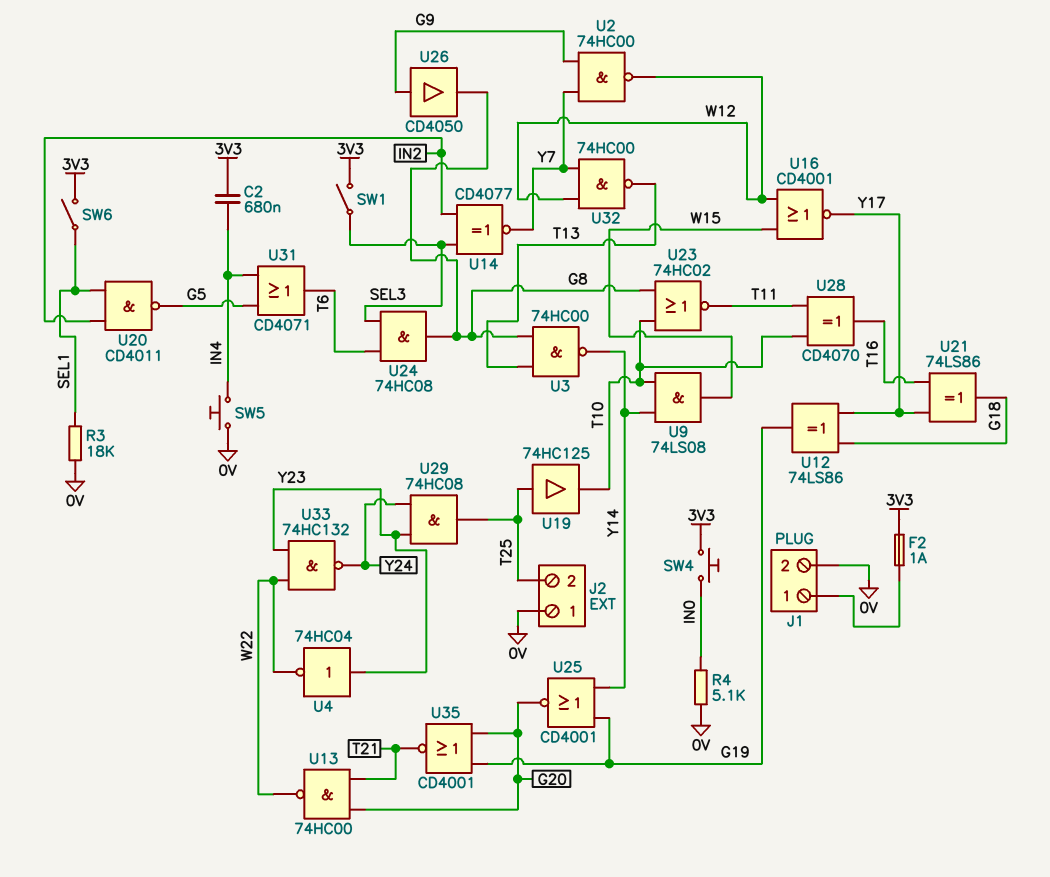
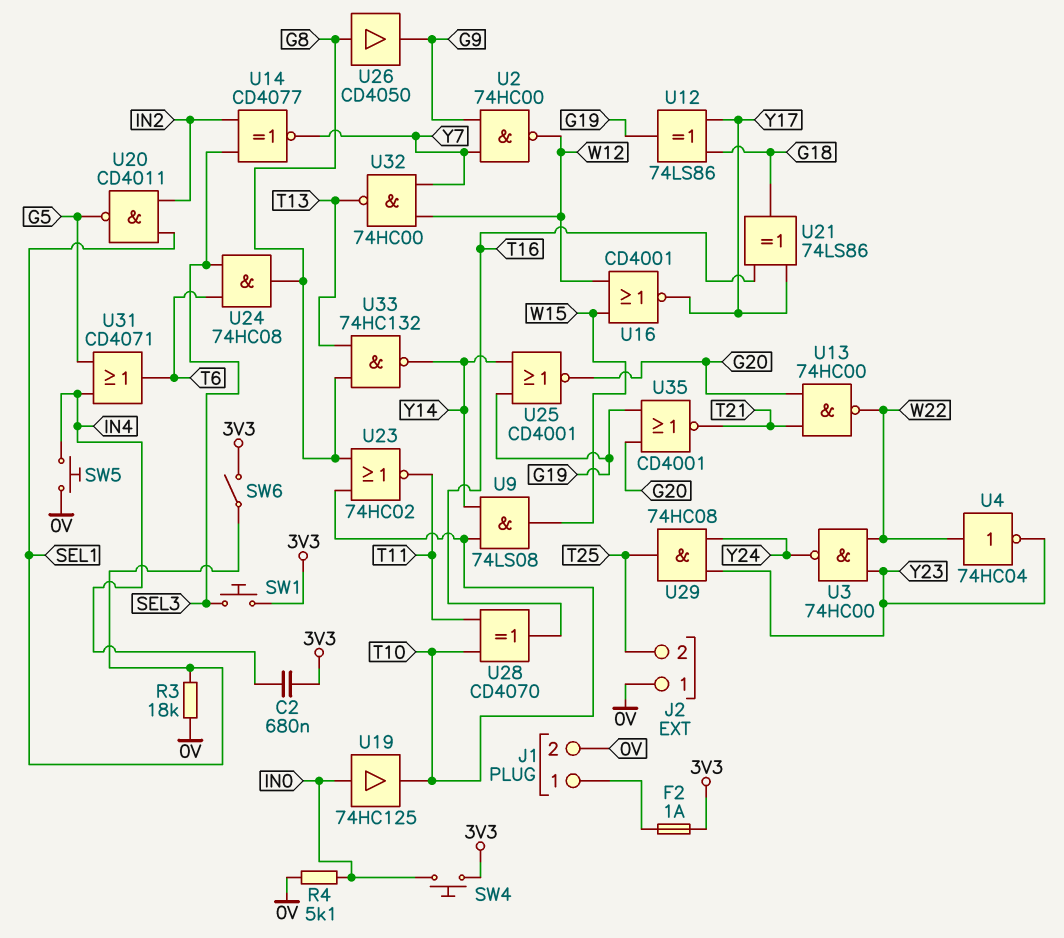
SW1: switch (3V3, SEL3) -> button (3V3, SEL3)
U3: NAND 74HC00 (in G8, in T13, out Y14) -> NAND 74HC00 (in W22, in Y23, out Y24)
U4: NOT 74HC04 (in Y23, out W22) -> NOT 74HC04 (in W22, out Y23)
U19: buffer 74HC125 (in T25, out T10) -> buffer 74HC125 (in IN0, out T10)
U26: buffer CD4050 (in G9, out G8) -> buffer CD4050 (in G8, out G9)
U33: NAND 74HC132 (in W22, in Y23, out Y24) -> NAND 74HC132 (in G8, in T13, out Y14)

